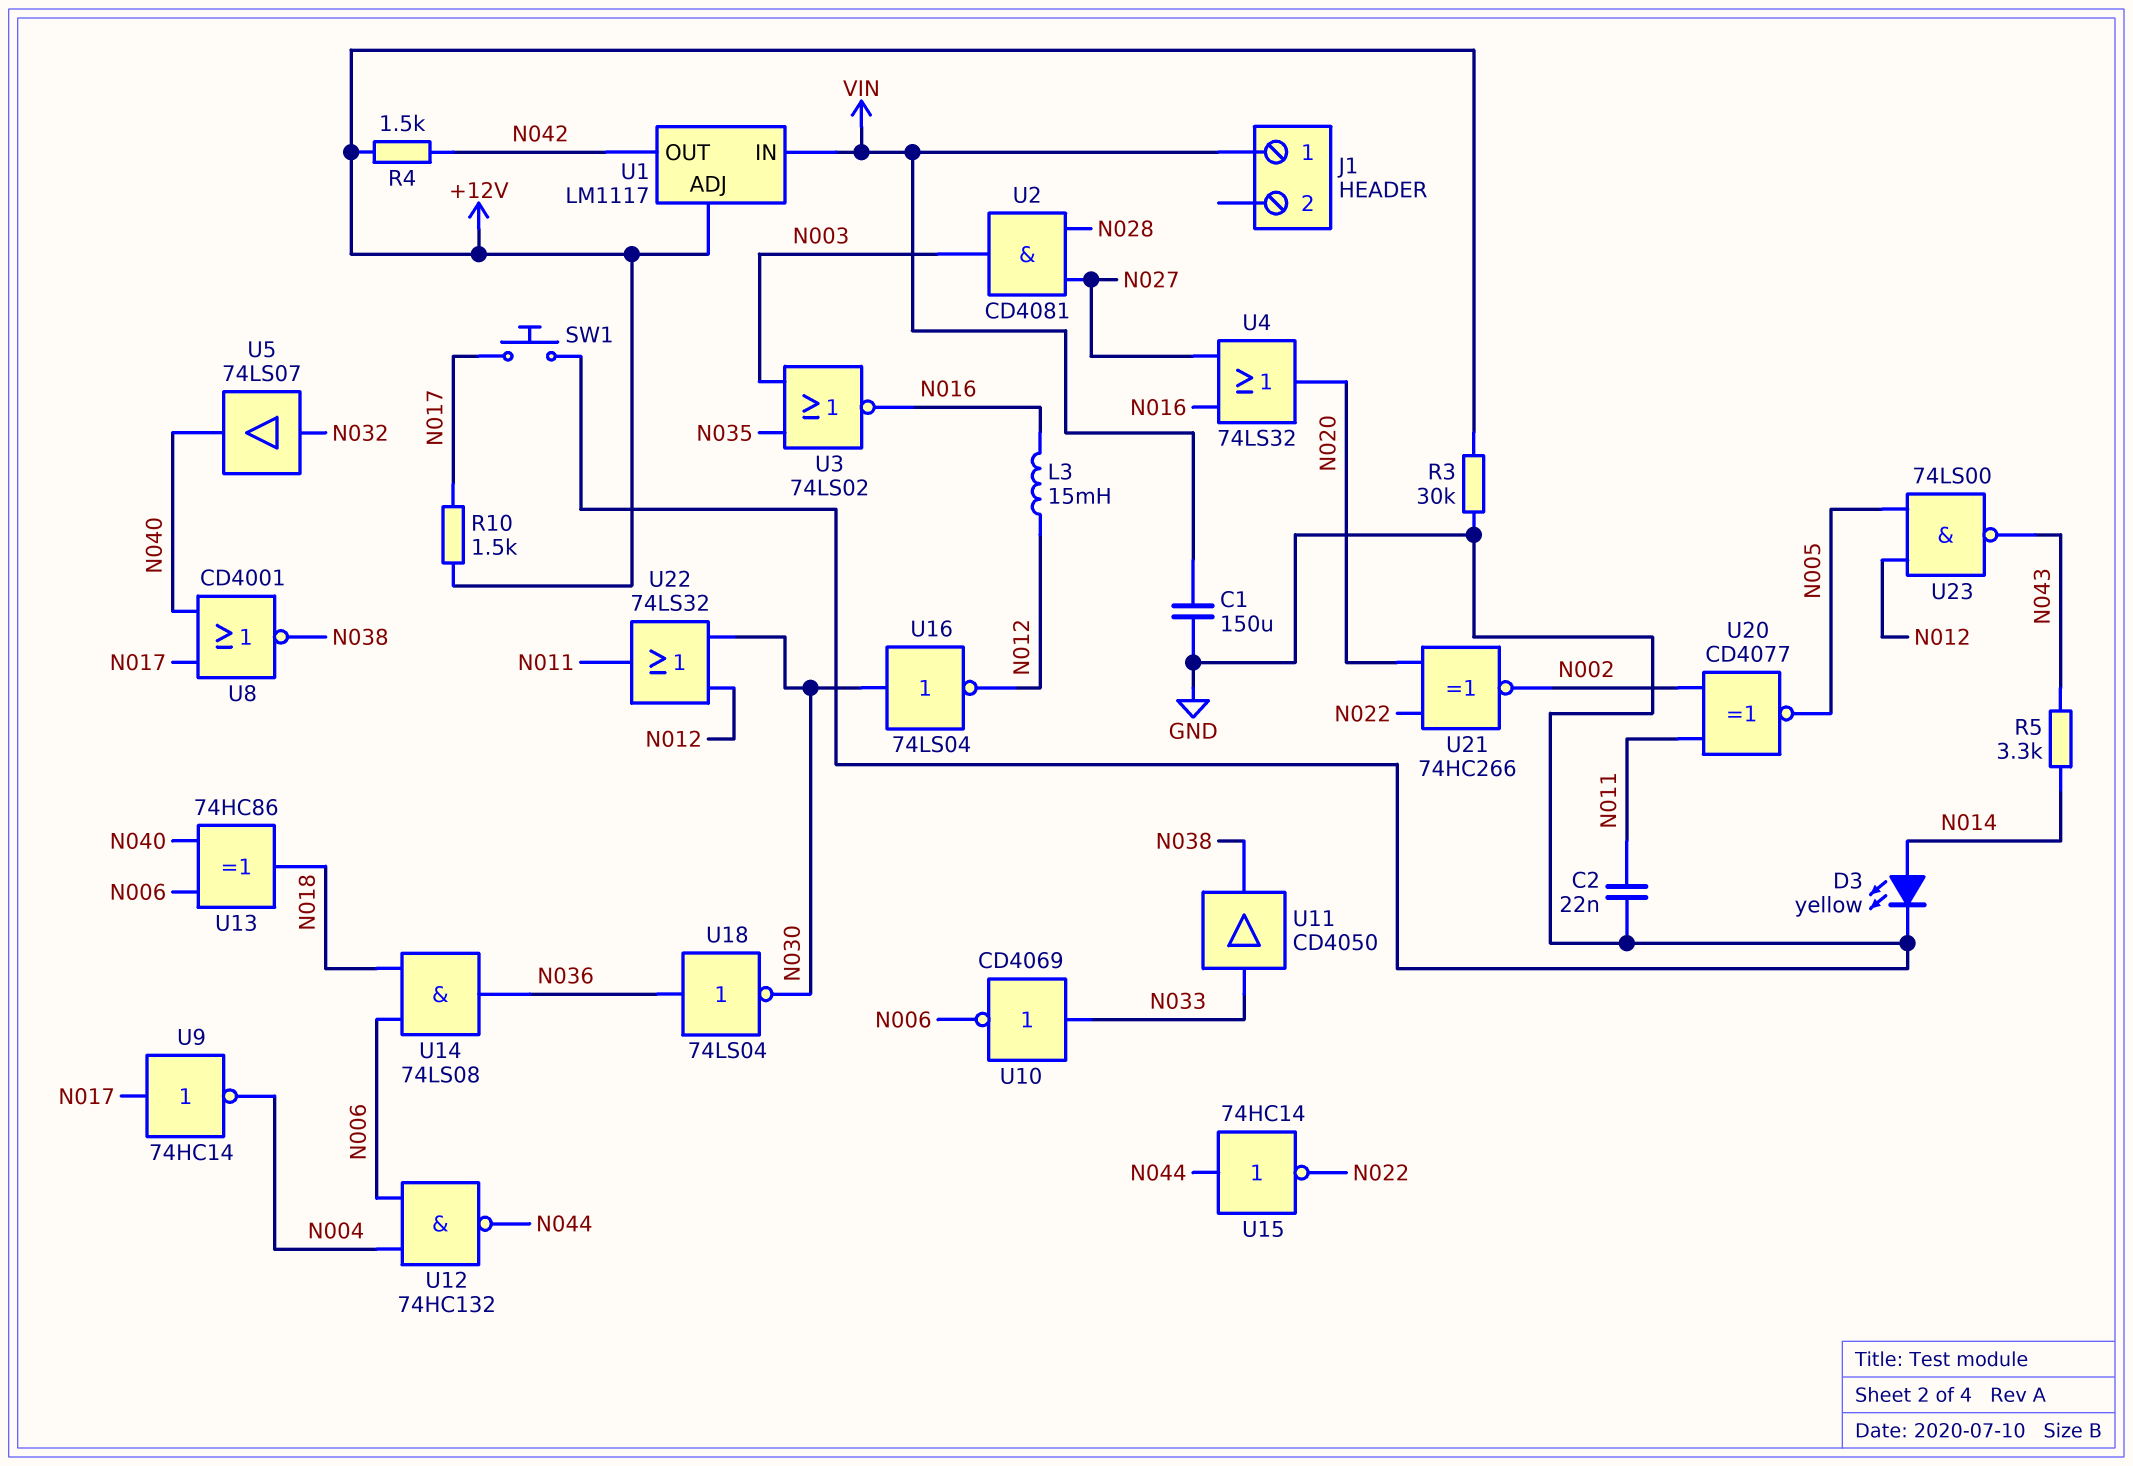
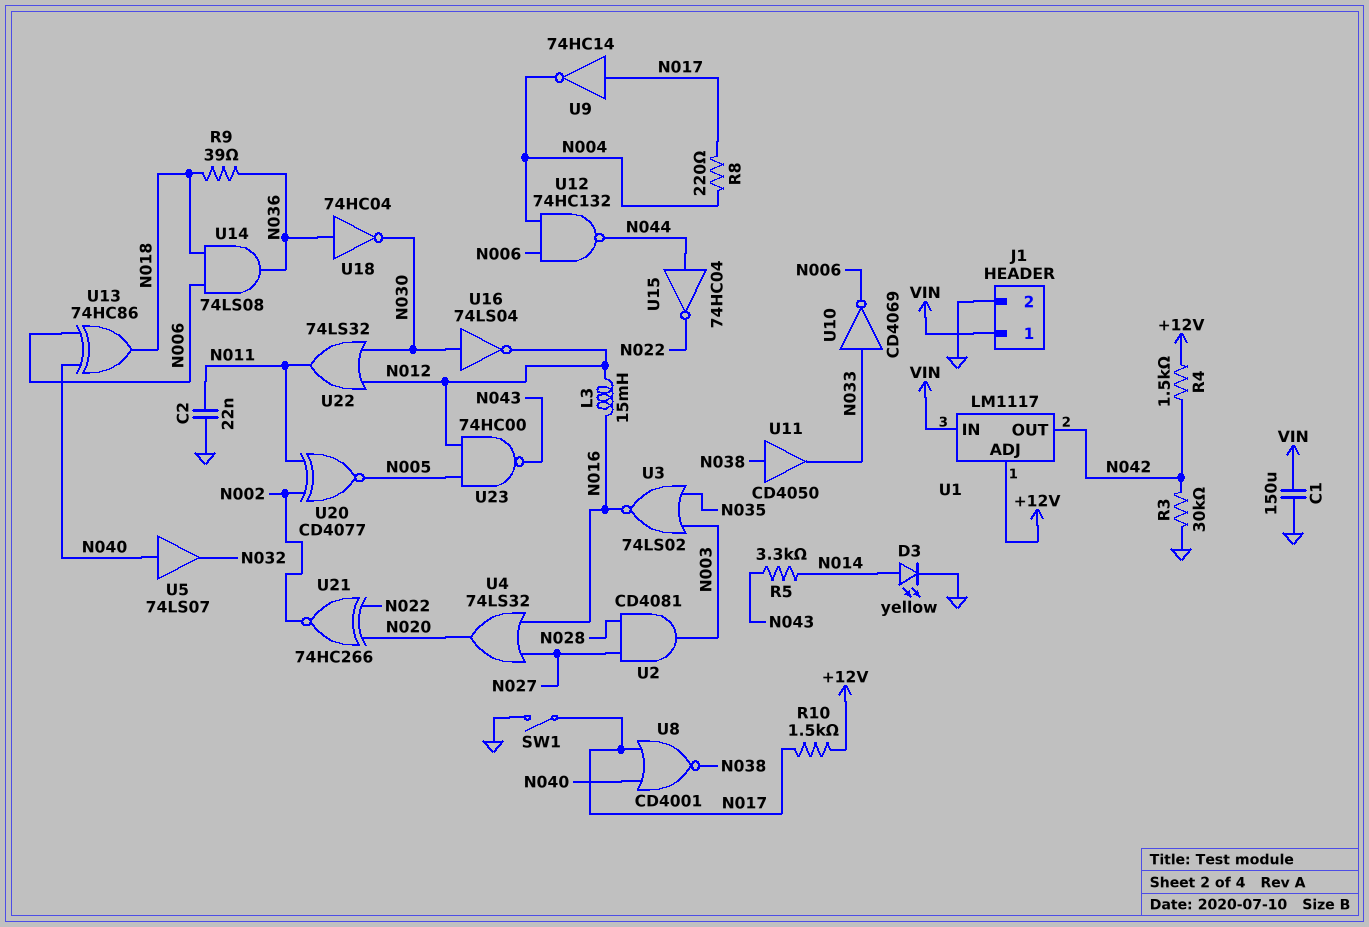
J1 pin 2: none -> GND
R3: 30k (+12V, GND) -> 30k (GND, N042)
R8: none -> 220 (N004, N017)
R9: none -> 39 (N018, N036)
SW1: button (GND, N017) -> switch (GND, N017)
U5: buffer 74LS07 (in N032, out N040) -> buffer 74LS07 (in N040, out N032)
U11: buffer CD4050 (in N033, out N038) -> buffer CD4050 (in N038, out N033)
U15: NOT 74HC14 (in N044, out N022) -> NOT 74HC04 (in N044, out N022)
U18: NOT 74LS04 (in N036, out N030) -> NOT 74HC04 (in N036, out N030)
U23: NAND 74LS00 (in N005, in N012, out N043) -> NAND 74HC00 (in N005, in N012, out N043)

